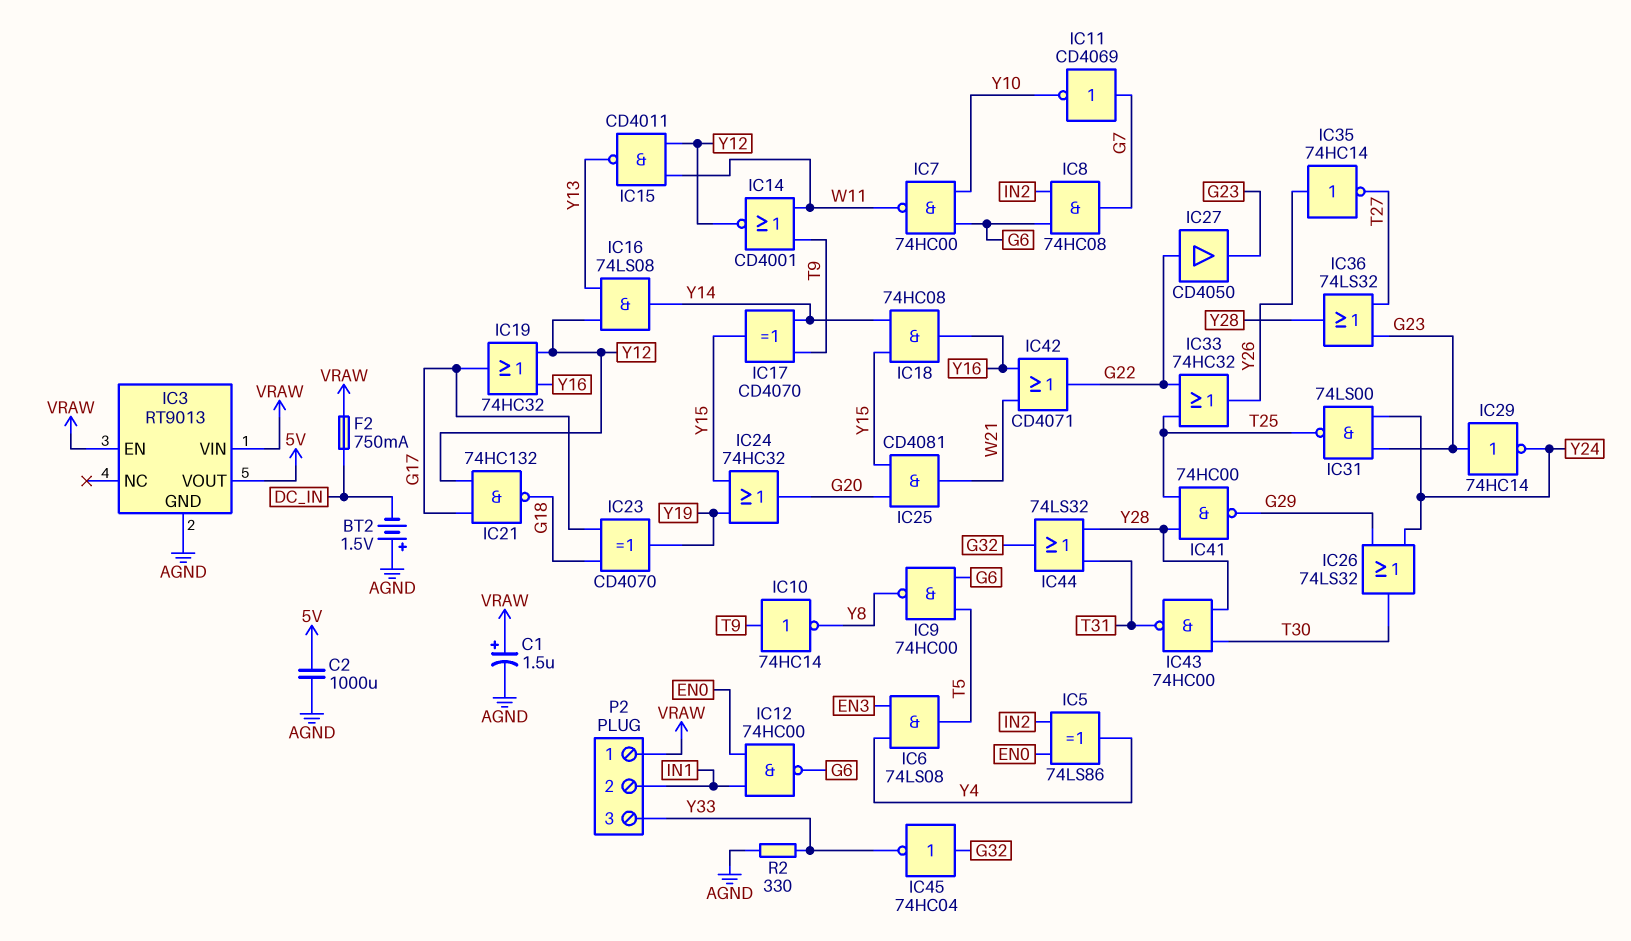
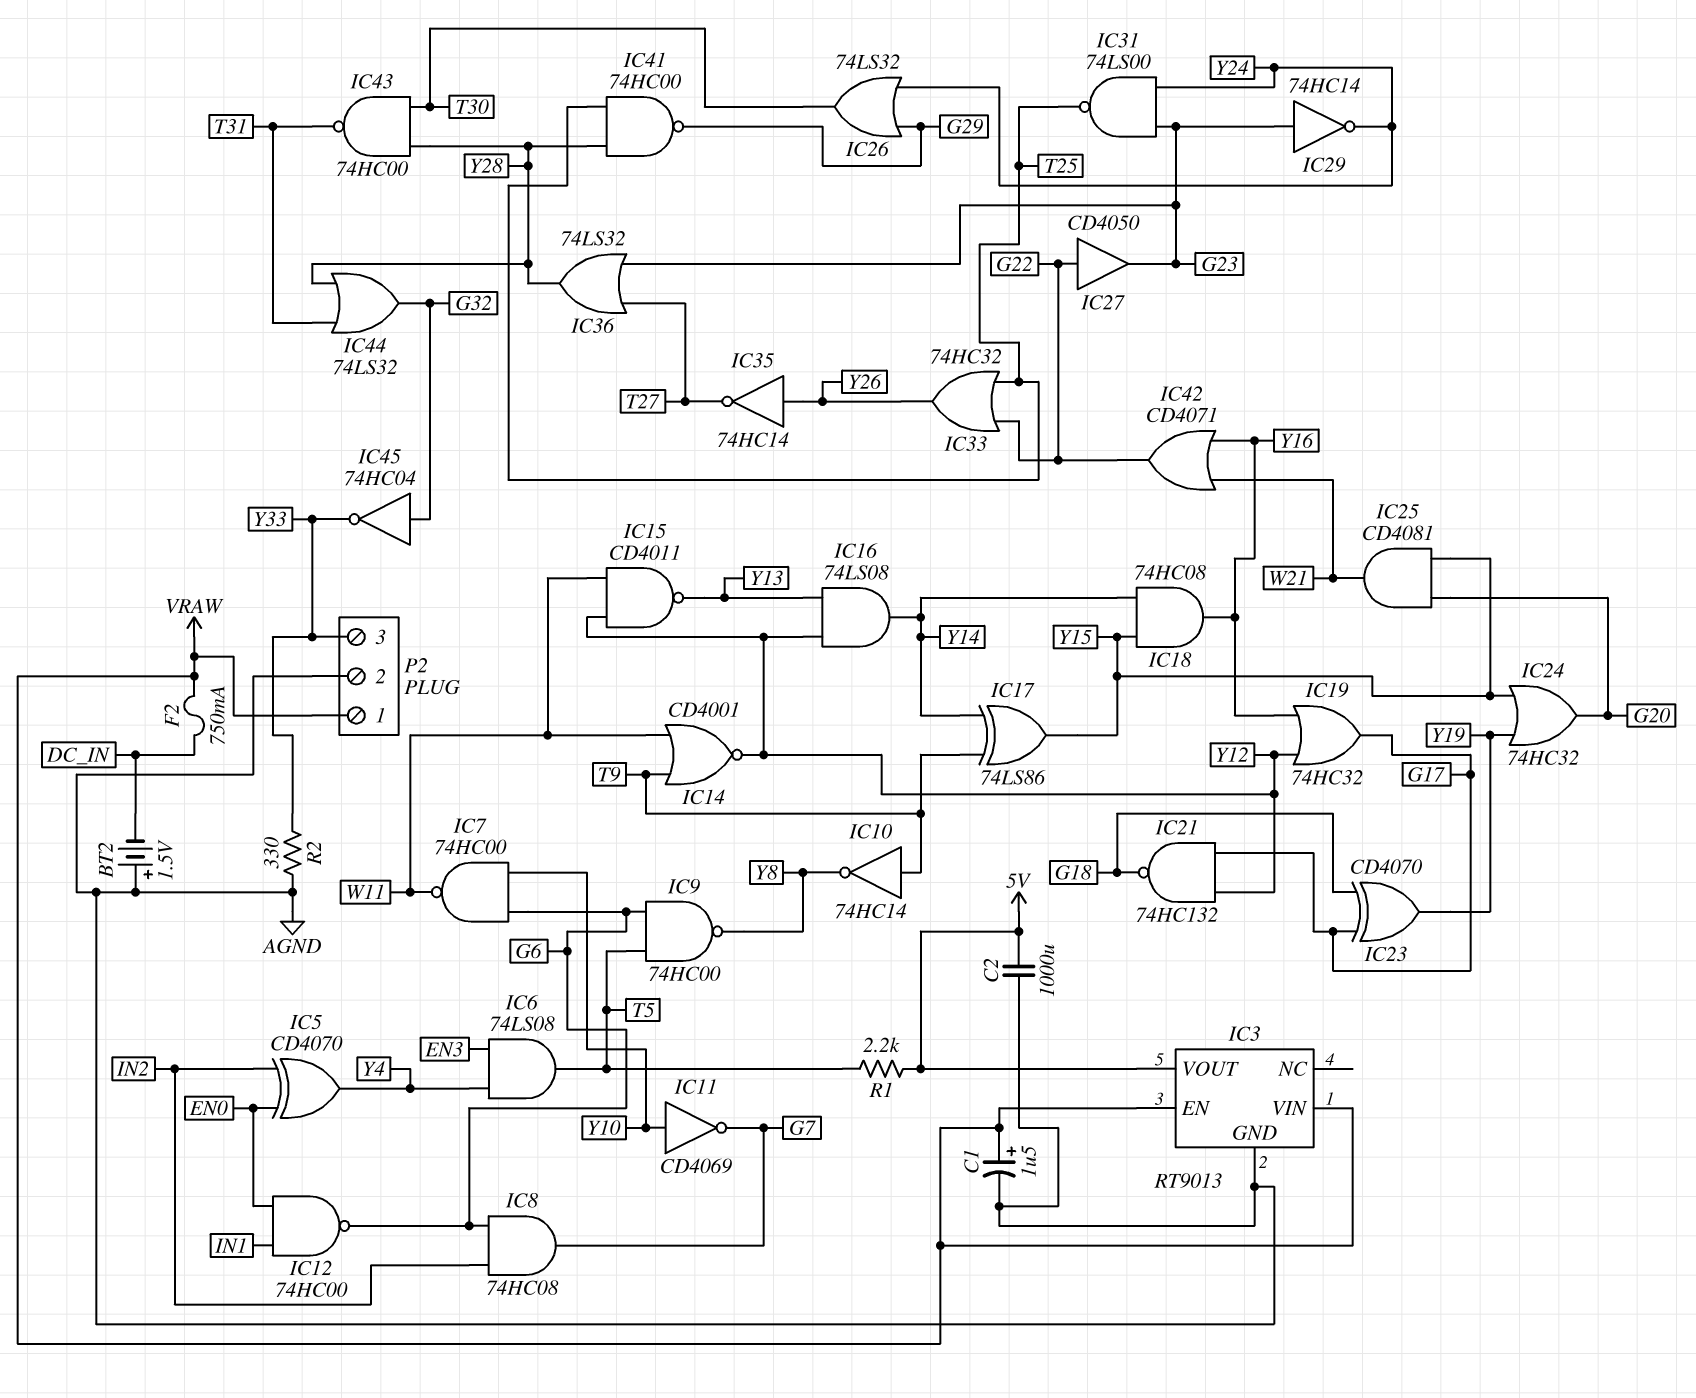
IC5: XOR 74LS86 (in EN0, in IN2, out Y4) -> XOR CD4070 (in EN0, in IN2, out Y4)
IC11: NOT CD4069 (in G7, out Y10) -> NOT CD4069 (in Y10, out G7)
IC17: XOR CD4070 (in T9, in Y14, out Y15) -> XOR 74LS86 (in T9, in Y14, out Y15)
P2 pin 2: IN1 -> AGND
R1: none -> 2.2k (5V, T5)

